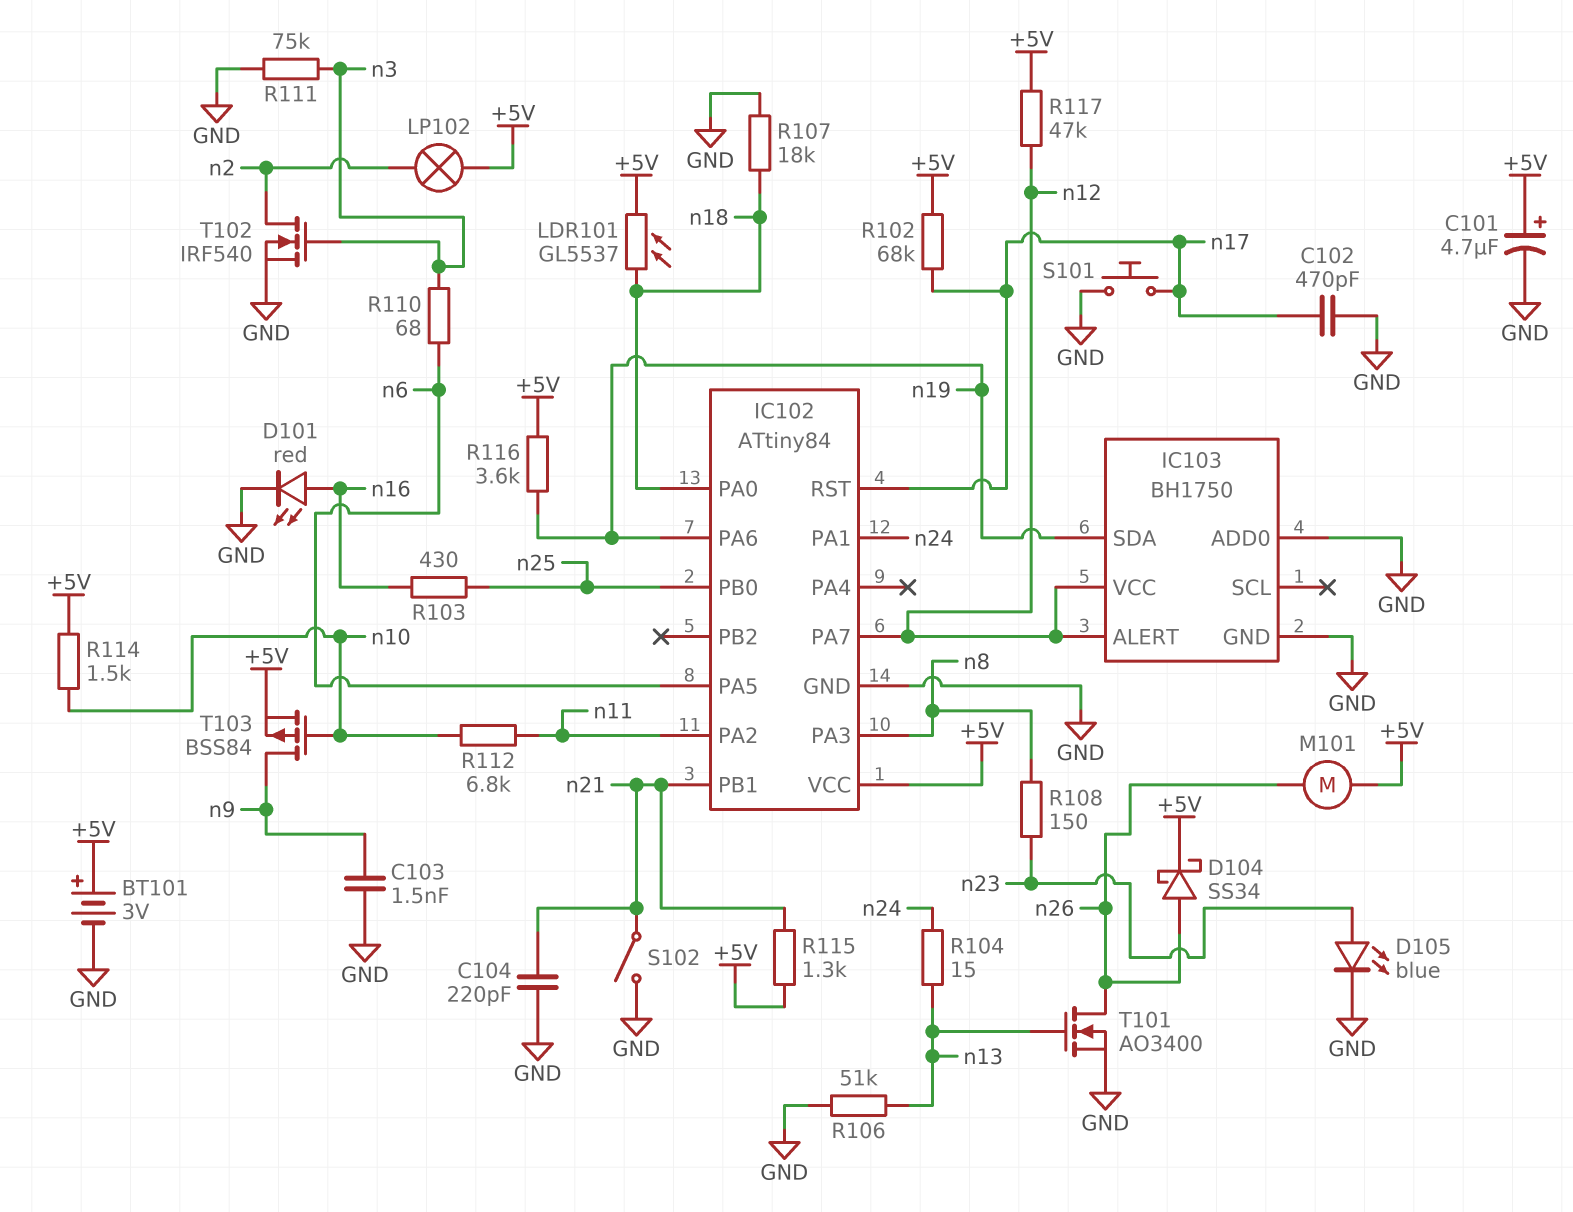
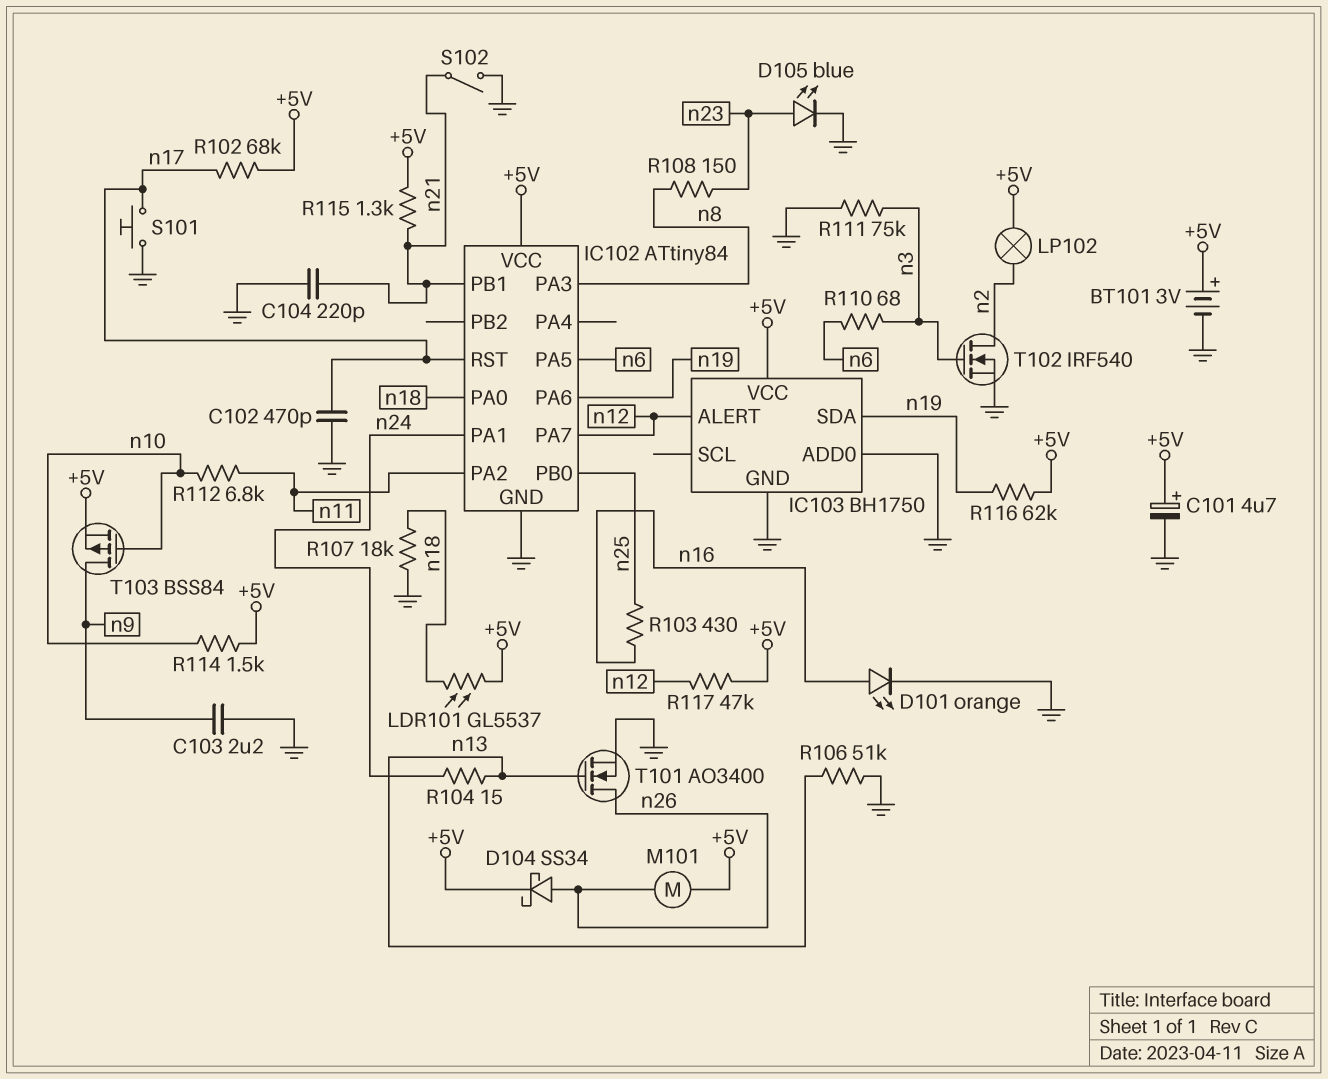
C103: 1.5nF (GND, n9) -> 2.2uF (GND, n9)
D101: LED red (A n16, K GND) -> LED orange (A n16, K GND)
IC103 pin VCC: n12 -> +5V
R116: 3.6k (+5V, n19) -> 62k (+5V, n19)

